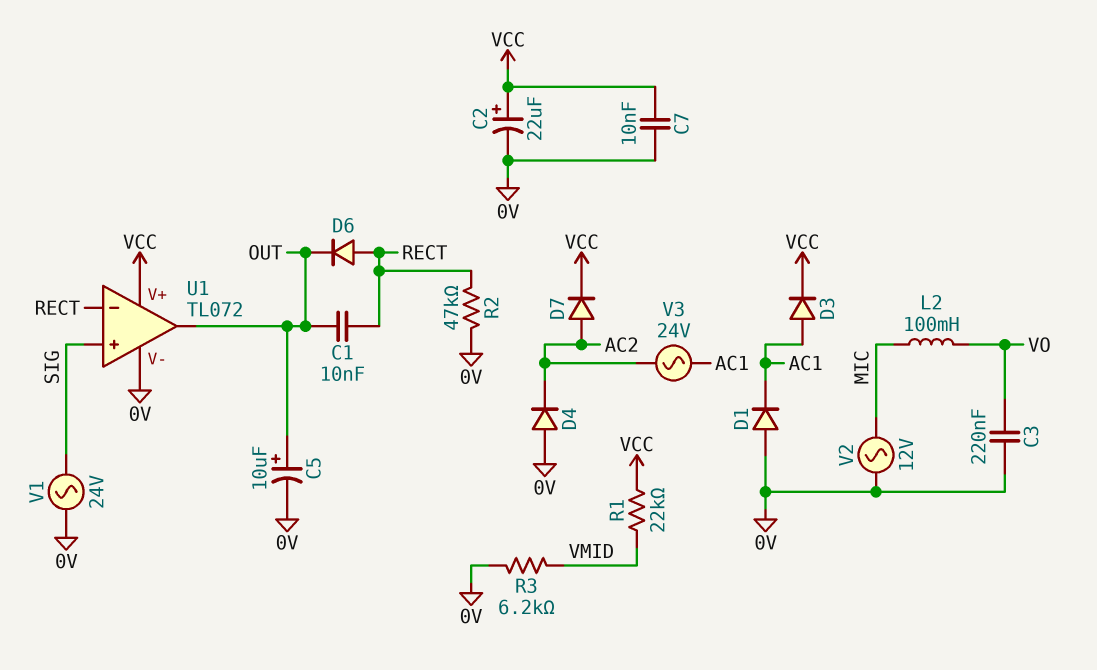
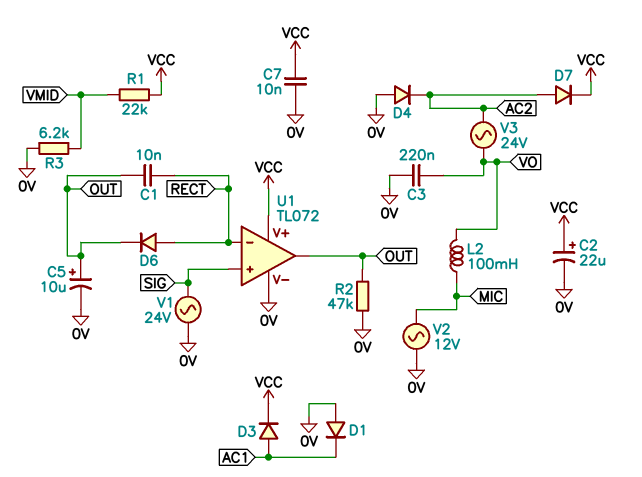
R2: 47k (0V, RECT) -> 47k (0V, OUT)
V3: AC 24V (AC1, AC2) -> AC 24V (AC2, VO)

